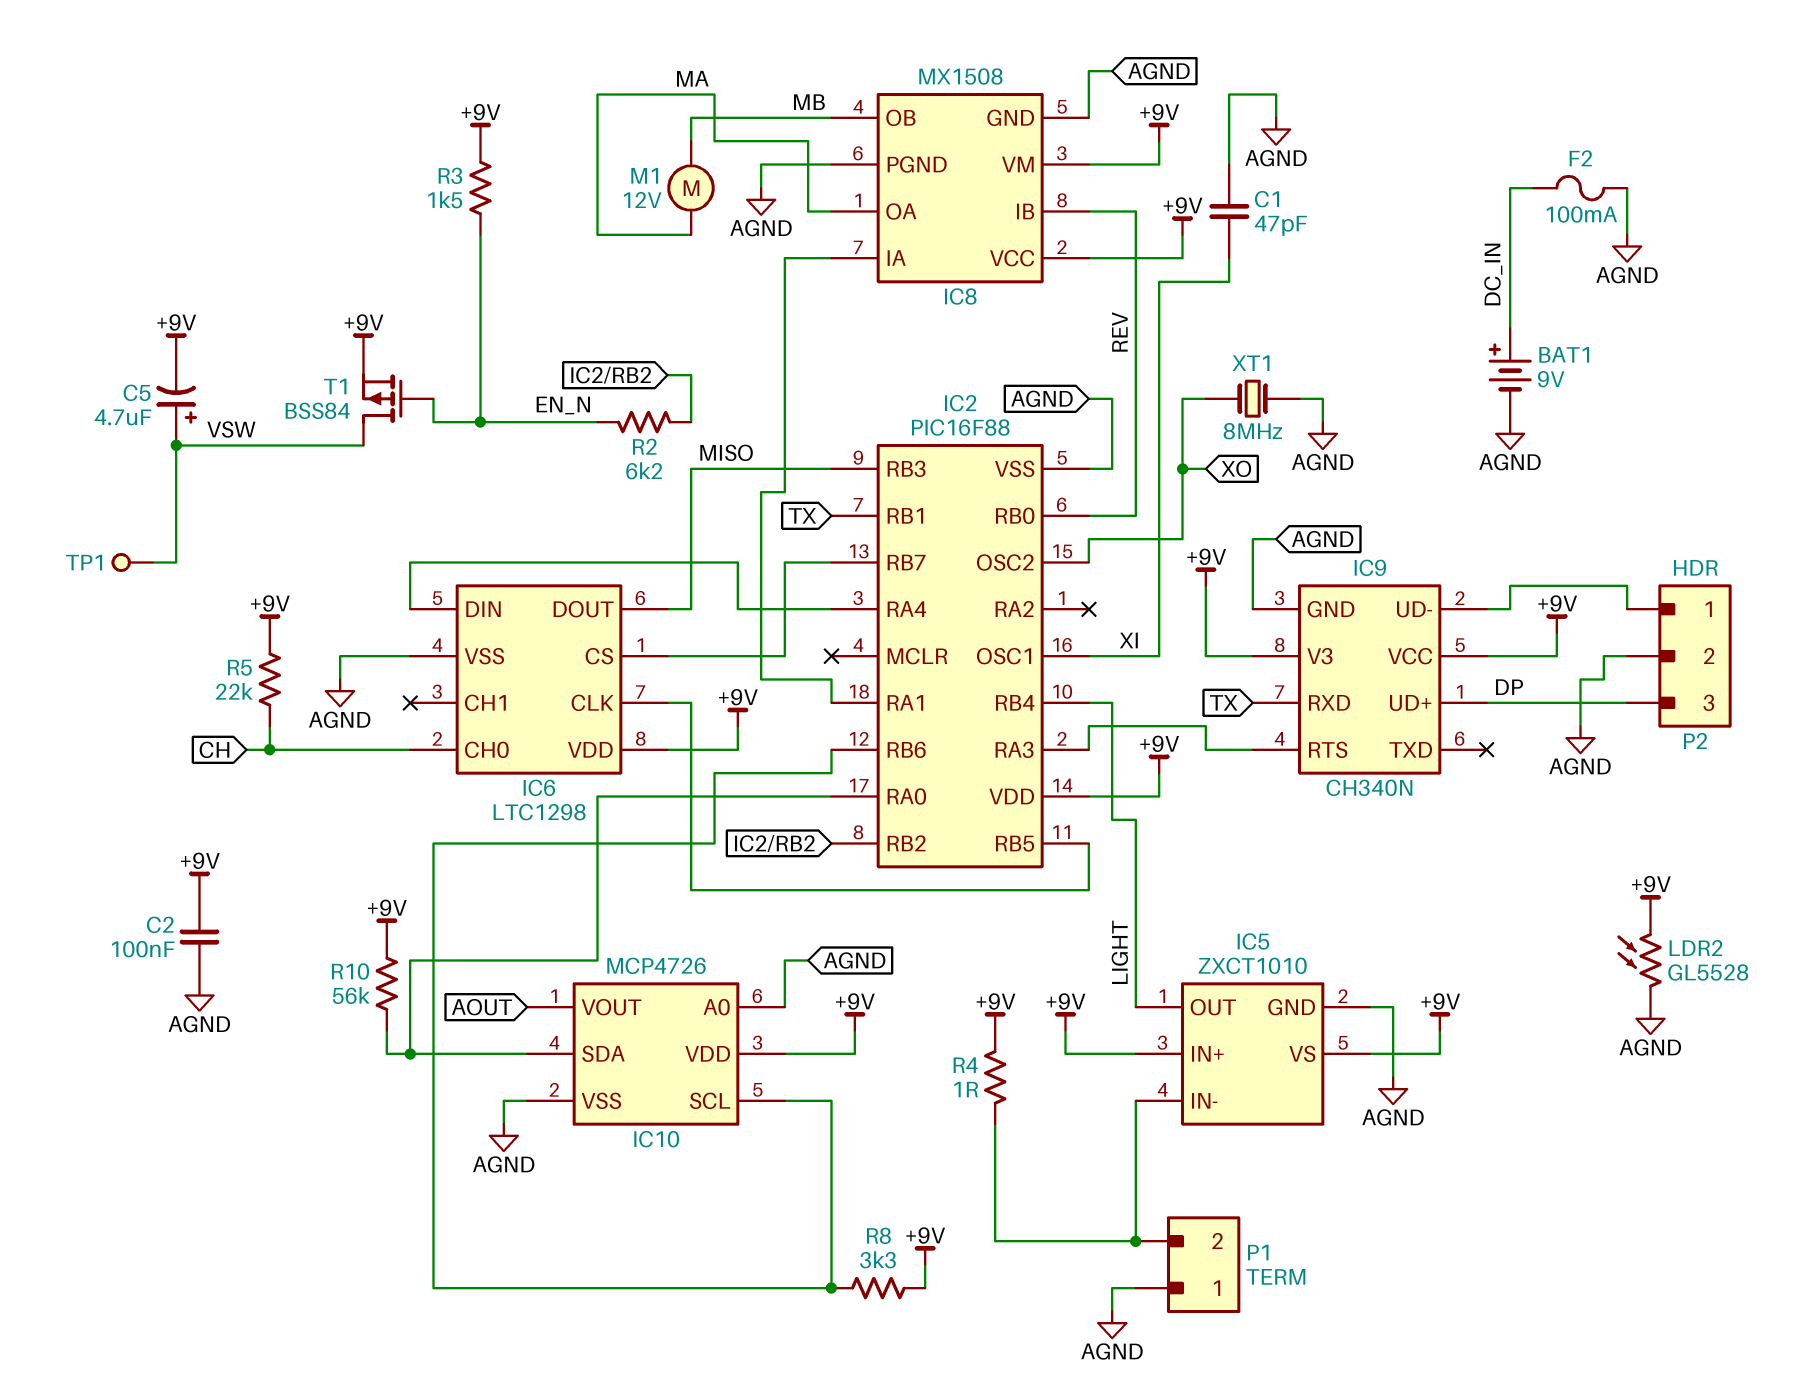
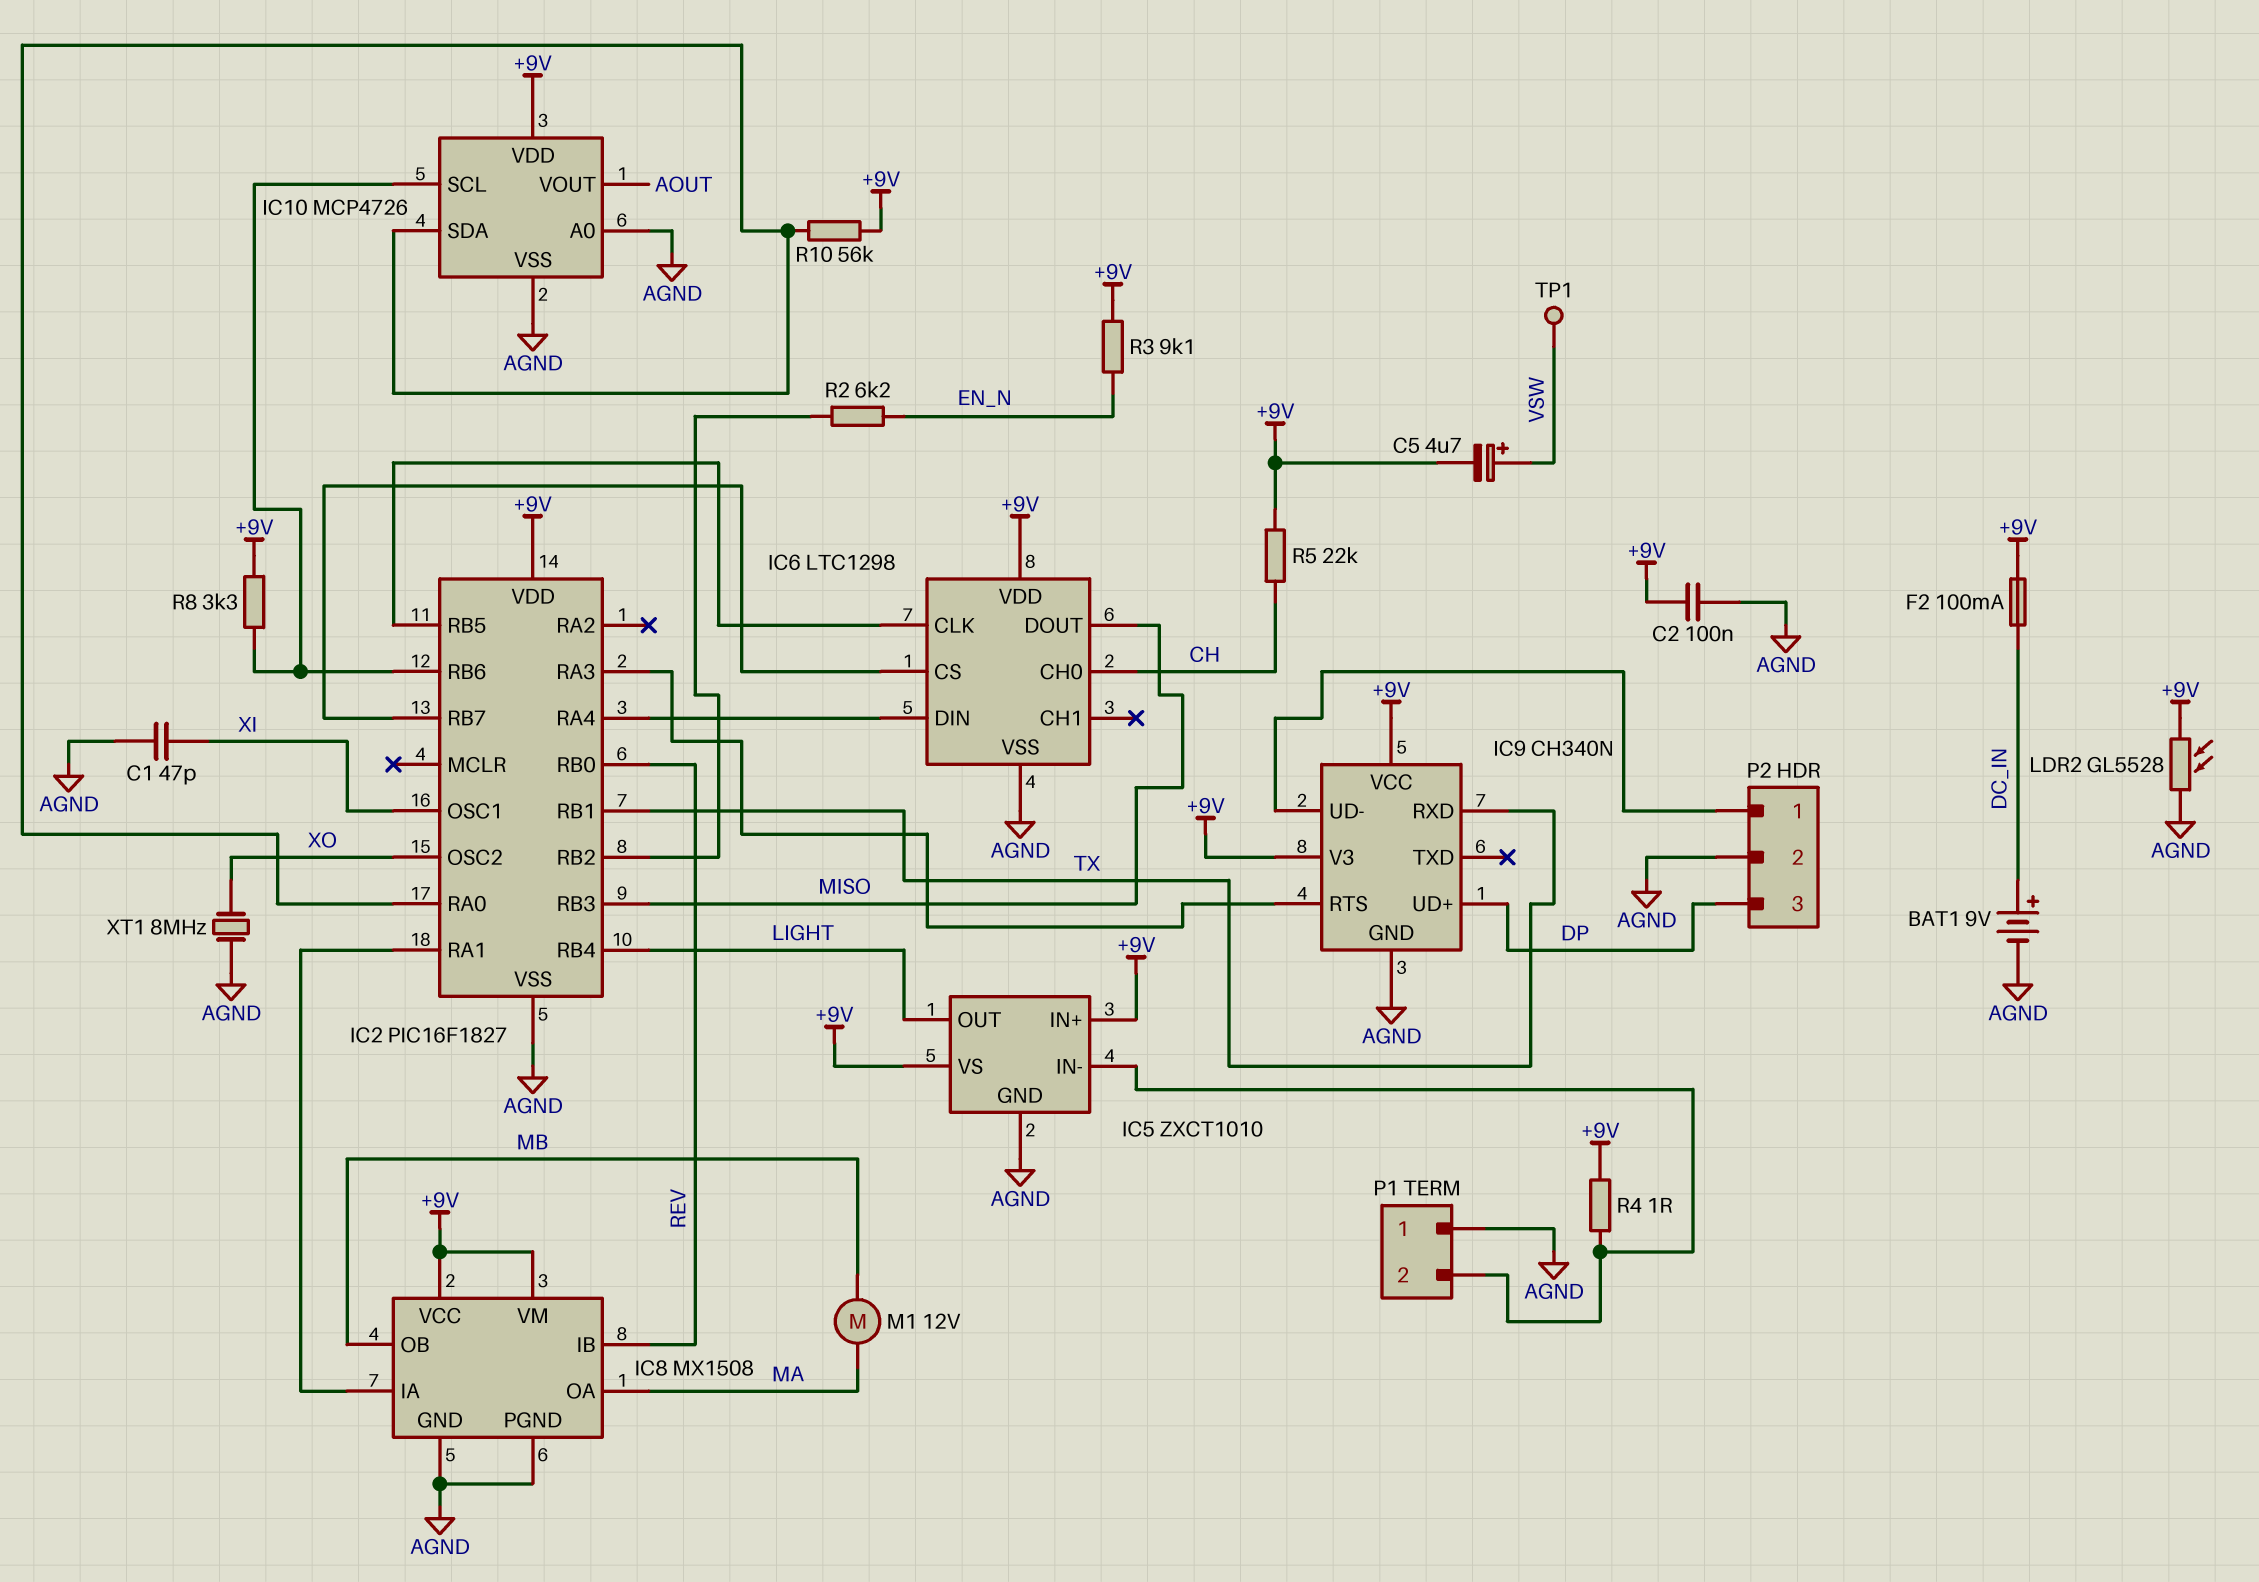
F2: 100mA (AGND, DC_IN) -> 100mA (+9V, DC_IN)
IC2: PIC16F88 -> PIC16F1827
R3: 1.5k (+9V, EN_N) -> 9.1k (+9V, EN_N)
T1: PMOS BSS84 (G EN_N, D VSW, S +9V) -> none

